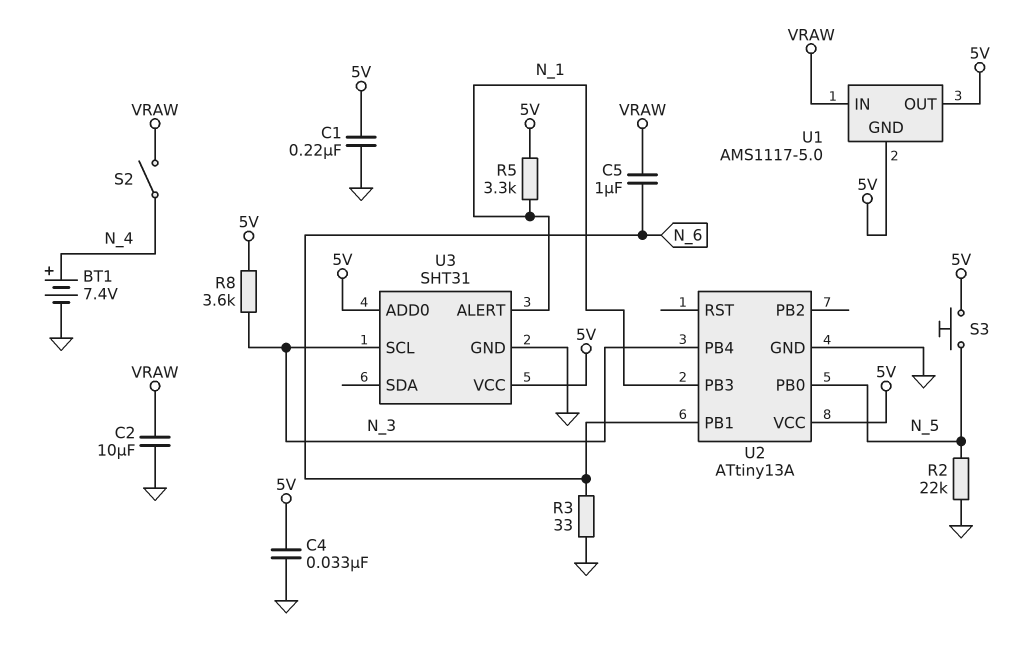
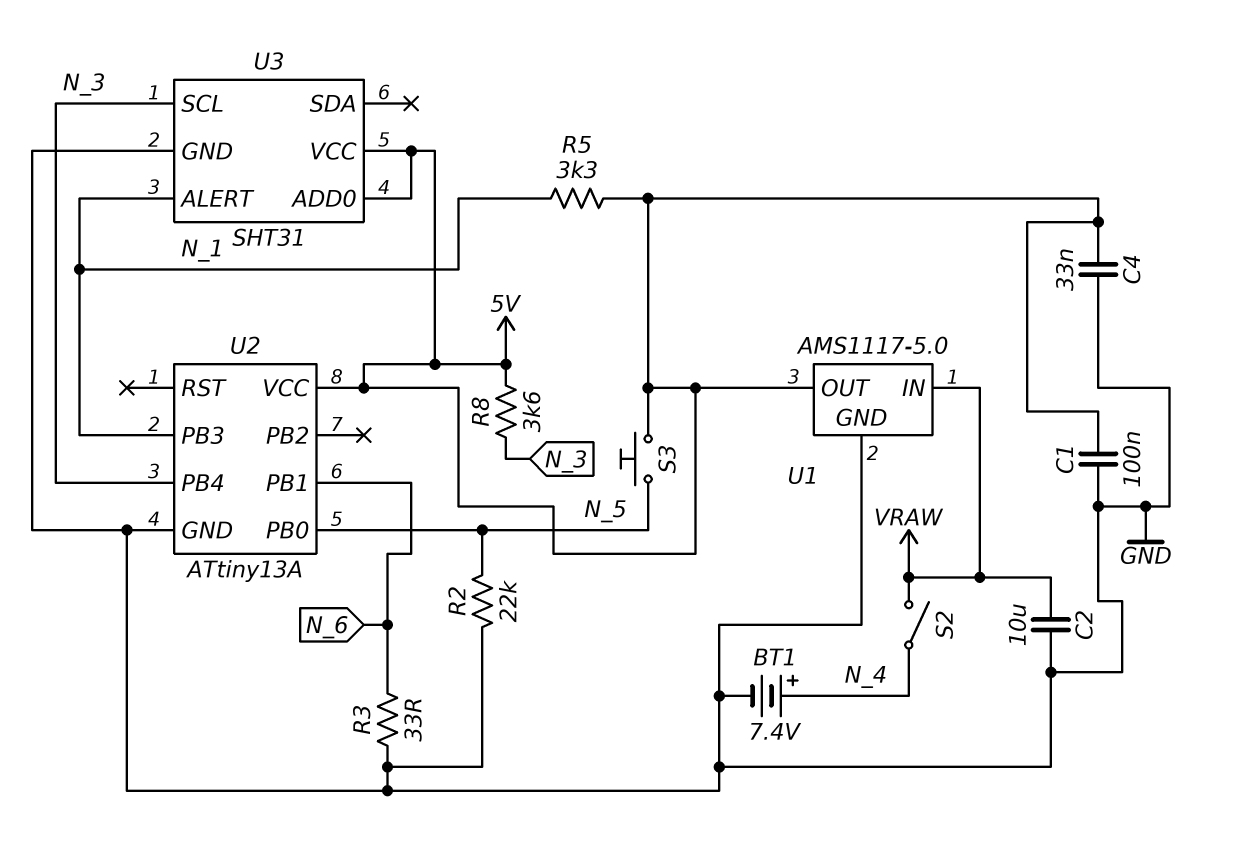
C1: 220nF (5V, GND) -> 100nF (5V, GND)
C5: 1uF (N_6, VRAW) -> none
U1 pin GND: 5V -> GND

